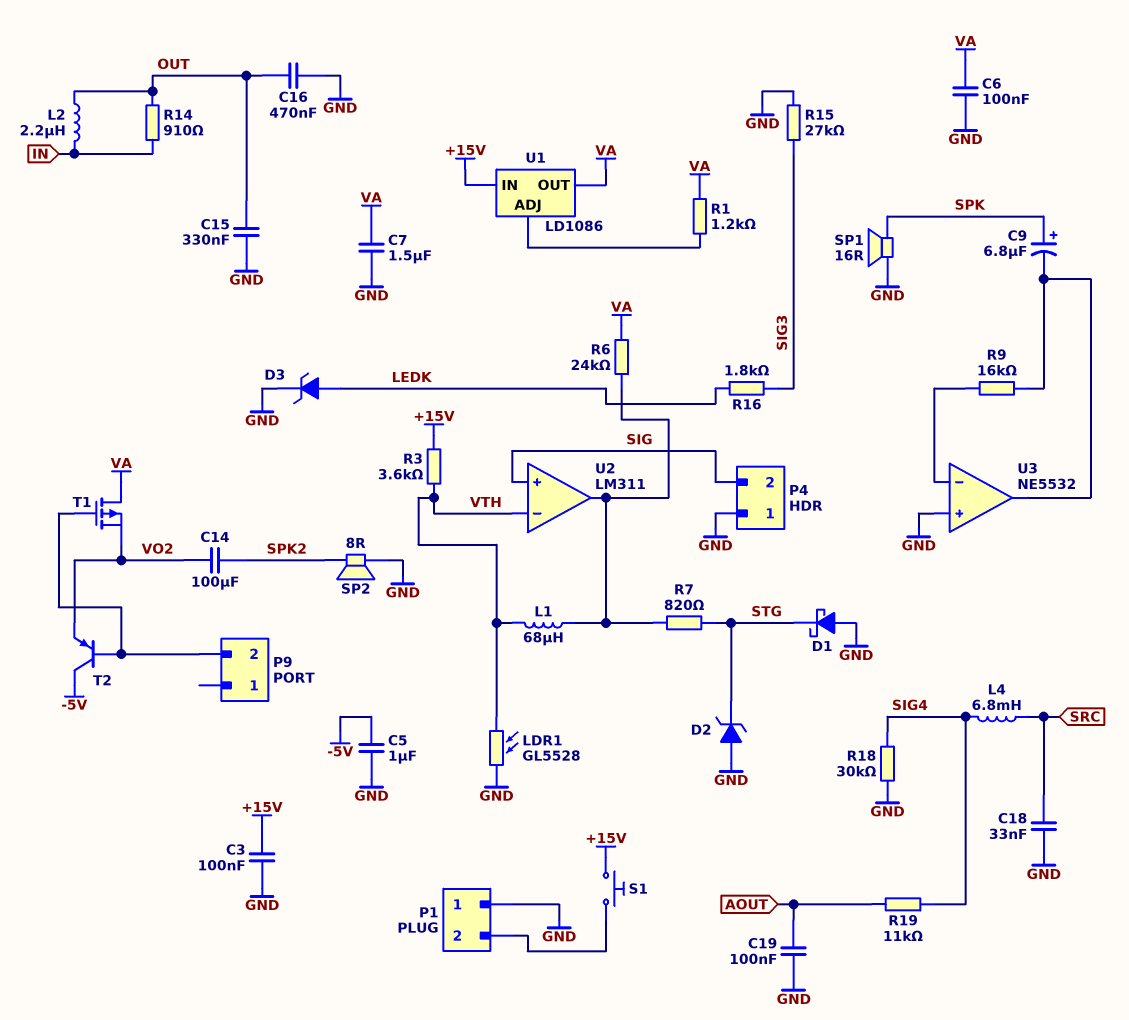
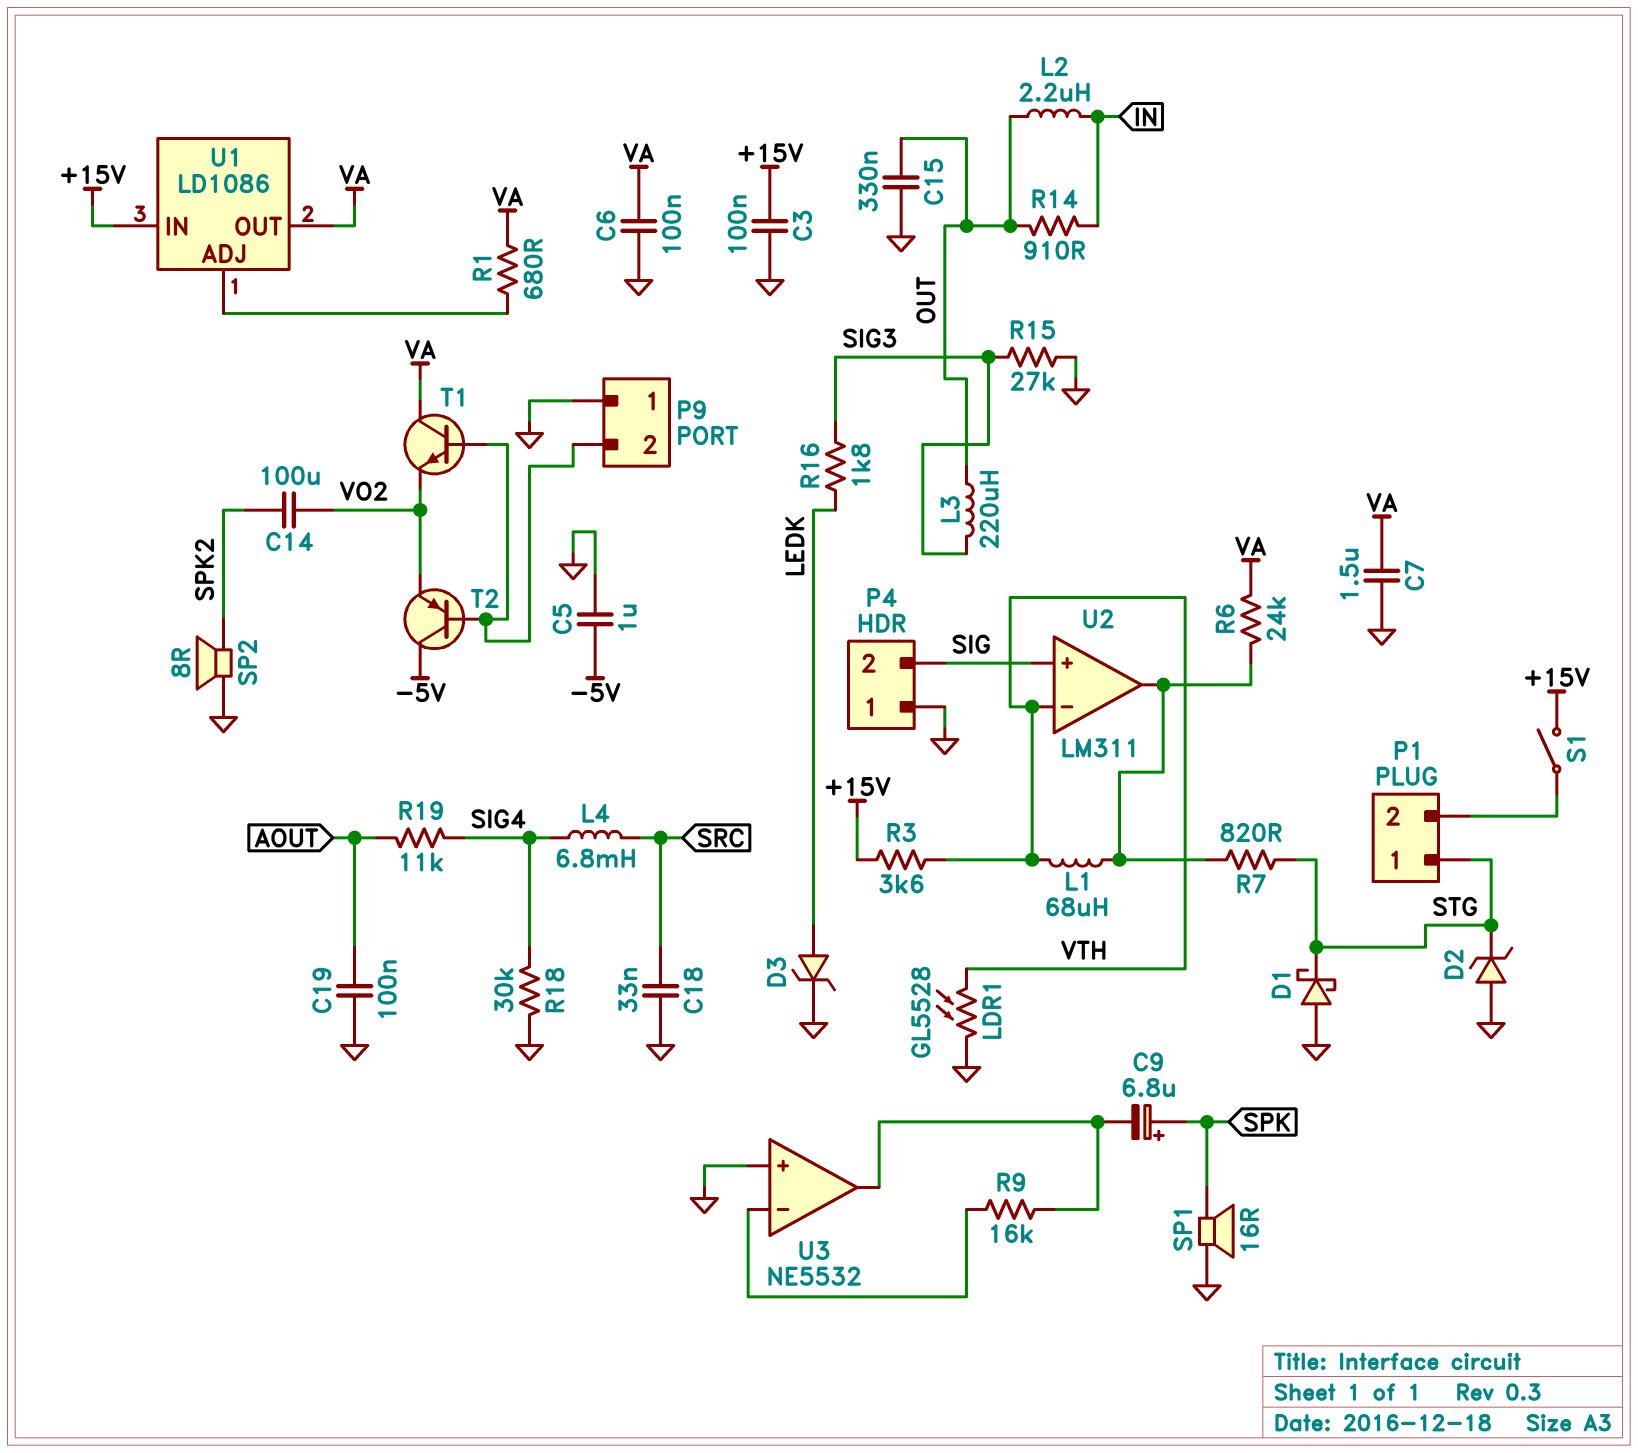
C16: 470nF (GND, OUT) -> none
L3: none -> 220uH (OUT, SIG3)
P1 pin 1: GND -> STG
P9 pin 1: none -> GND
R1: 1.2k (U1/ADJ, VA) -> 680 (U1/ADJ, VA)
S1: button (+15V, P1/2) -> switch (+15V, P1/2)
T1: PMOS (G P9/2, D VA, S VO2) -> NPN (B P9/2, C VA, E VO2)

